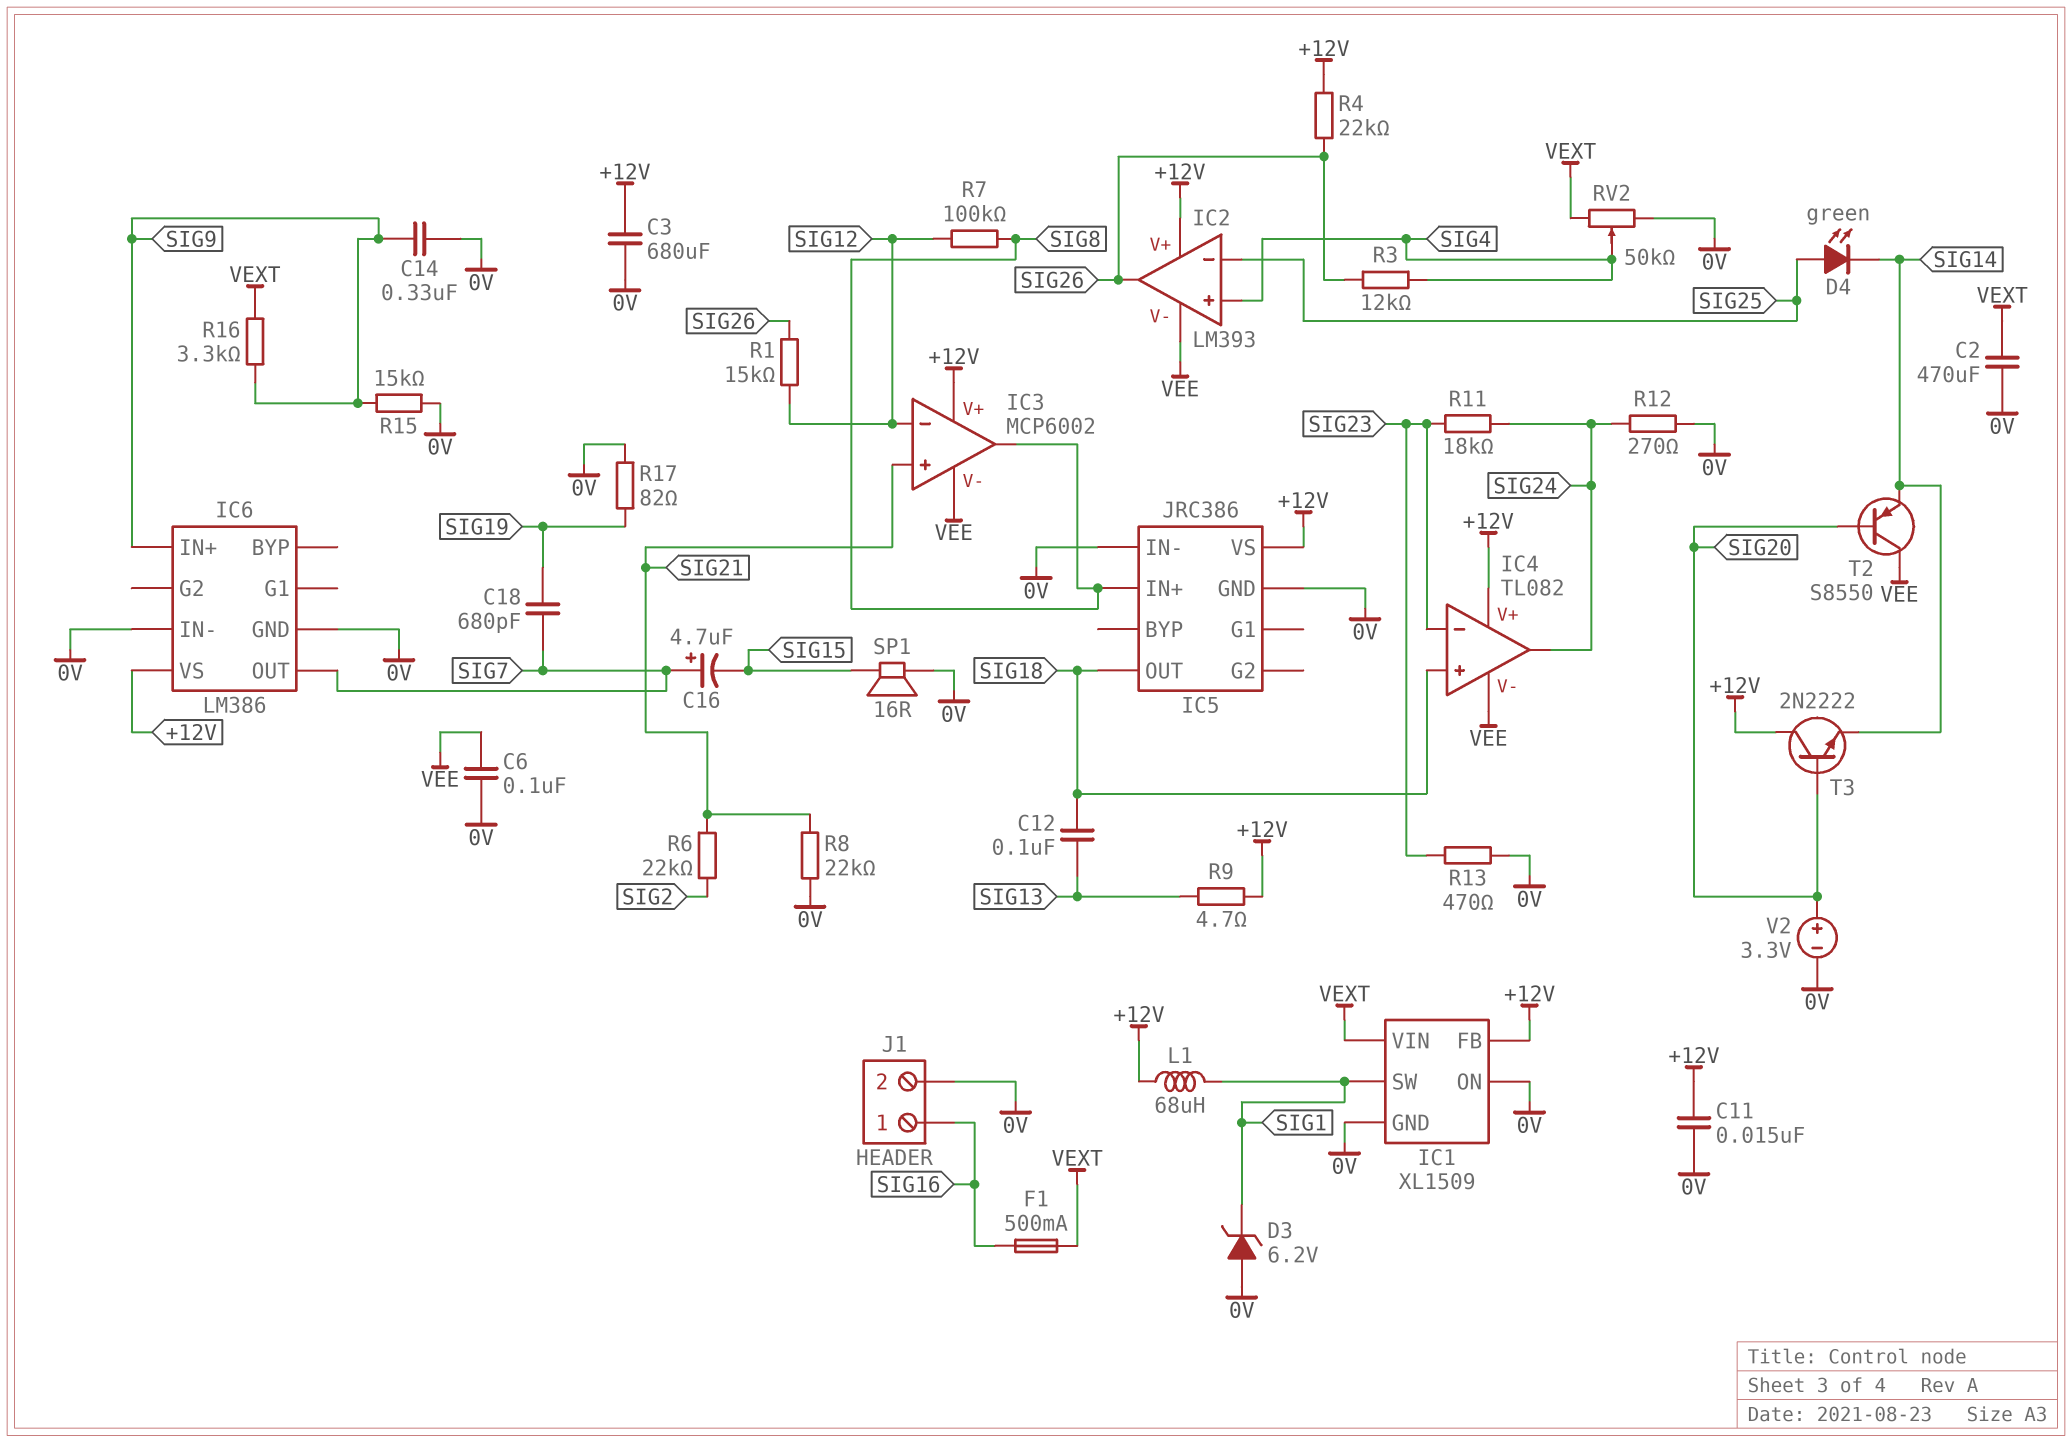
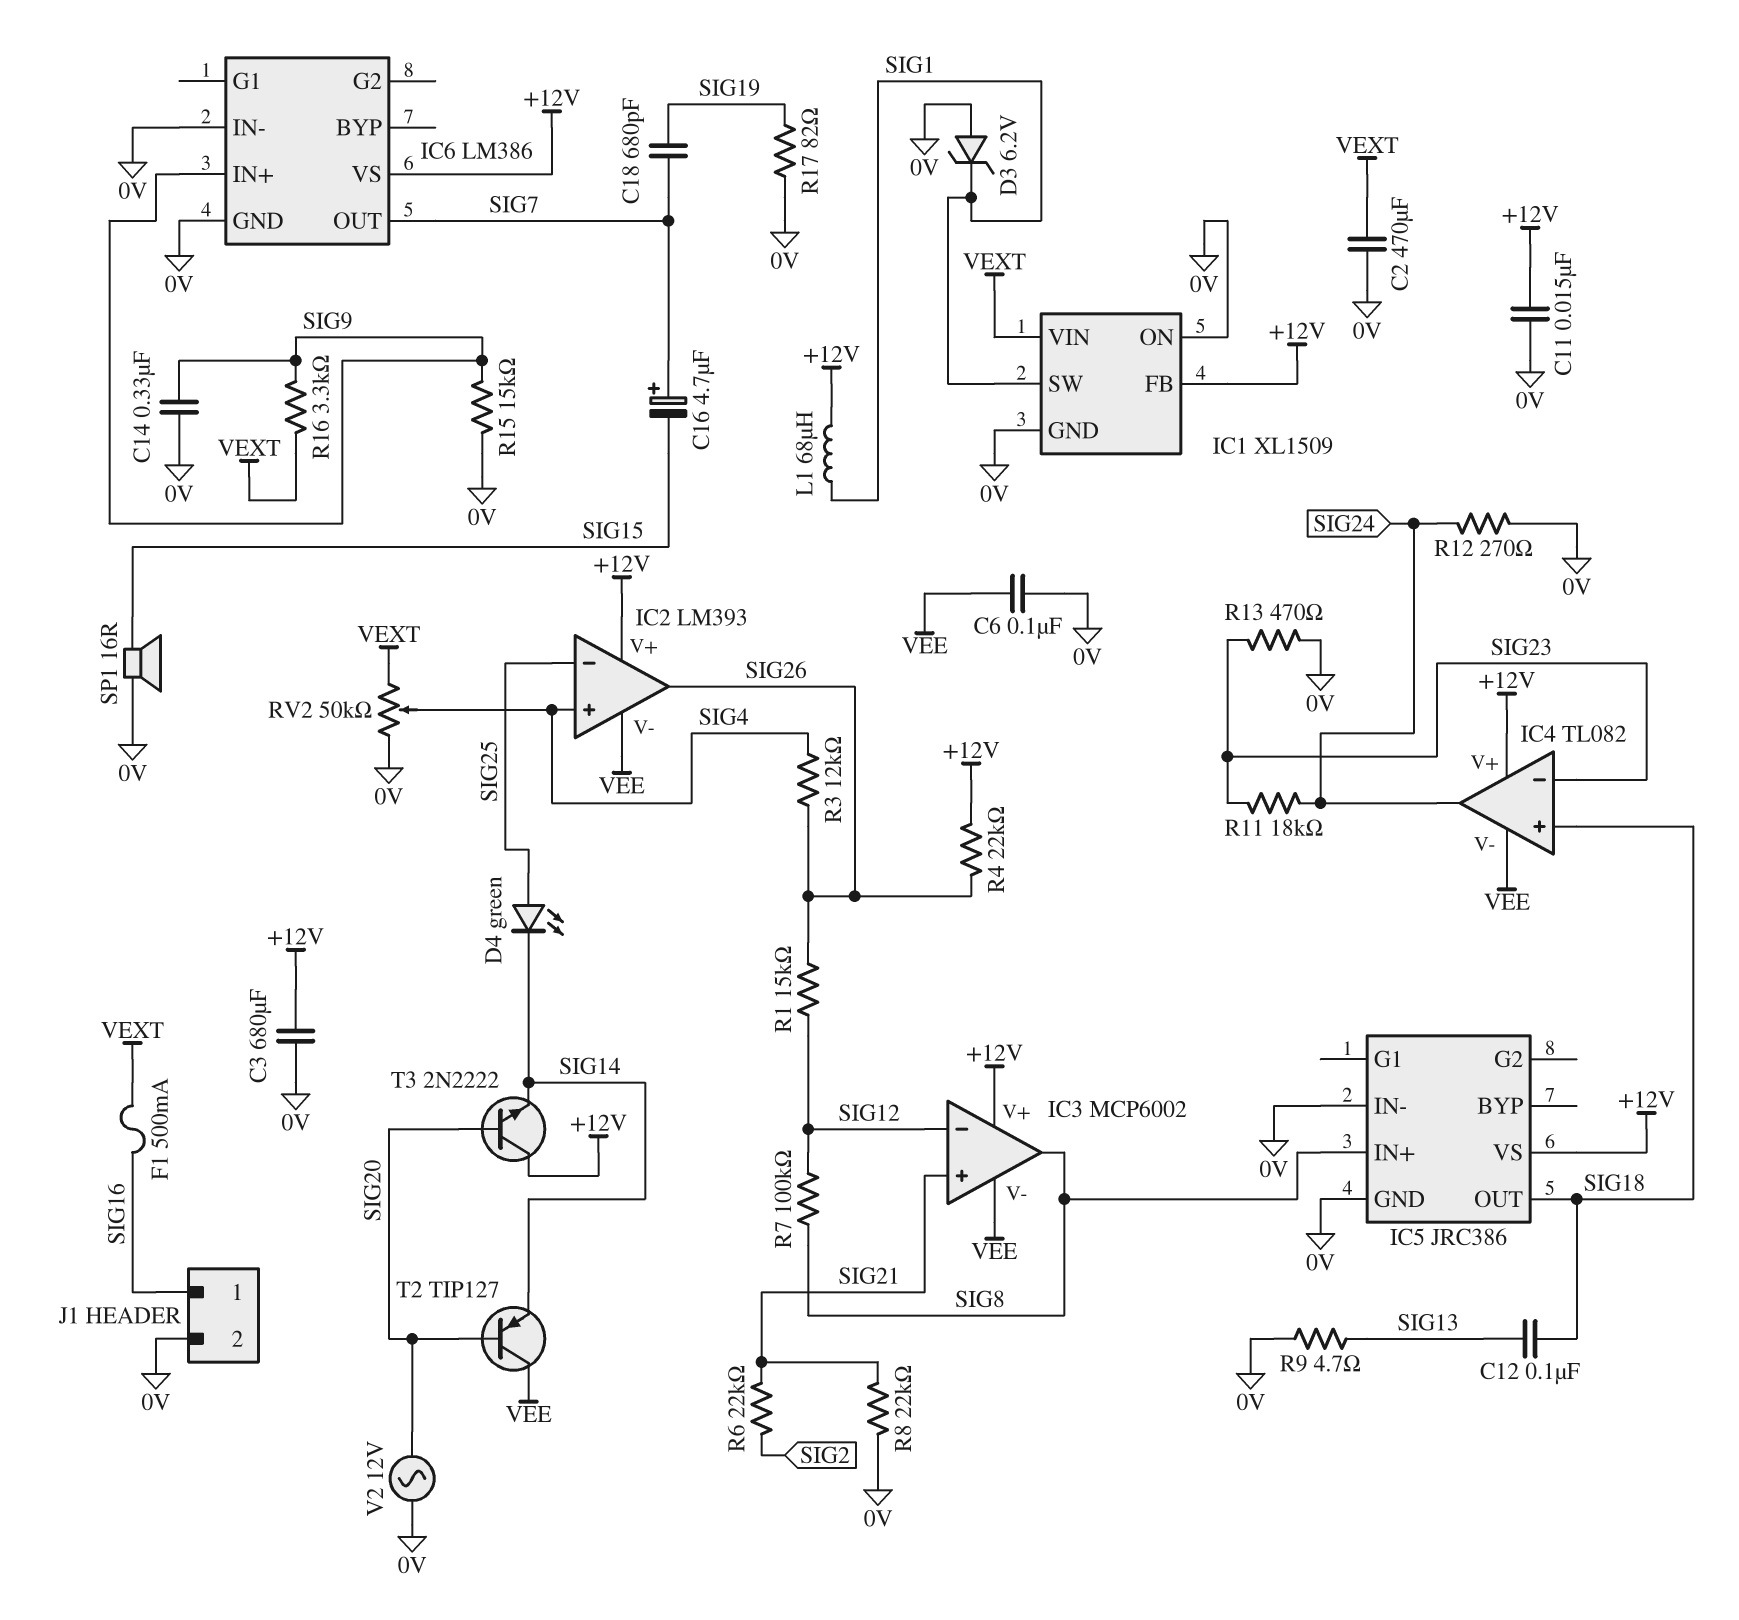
R9: 4.7 (+12V, SIG13) -> 4.7 (0V, SIG13)
T2: PNP S8550 (B SIG20, C VEE, E SIG14) -> PNP TIP127 (B SIG20, C VEE, E SIG14)
V2: 3.3V (plus SIG20, minus 0V) -> AC 12V (0V, SIG20)

